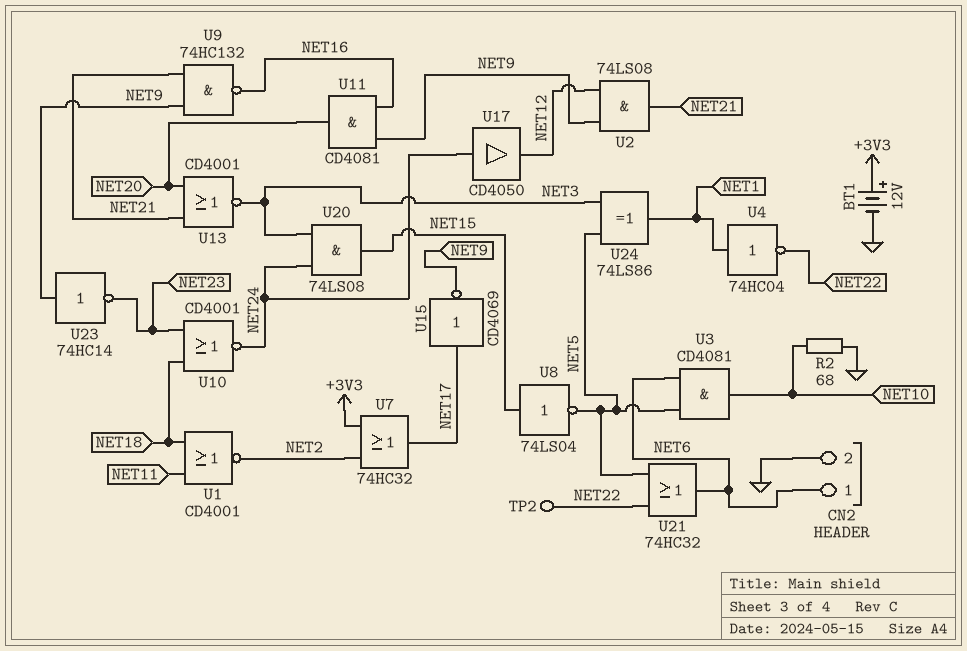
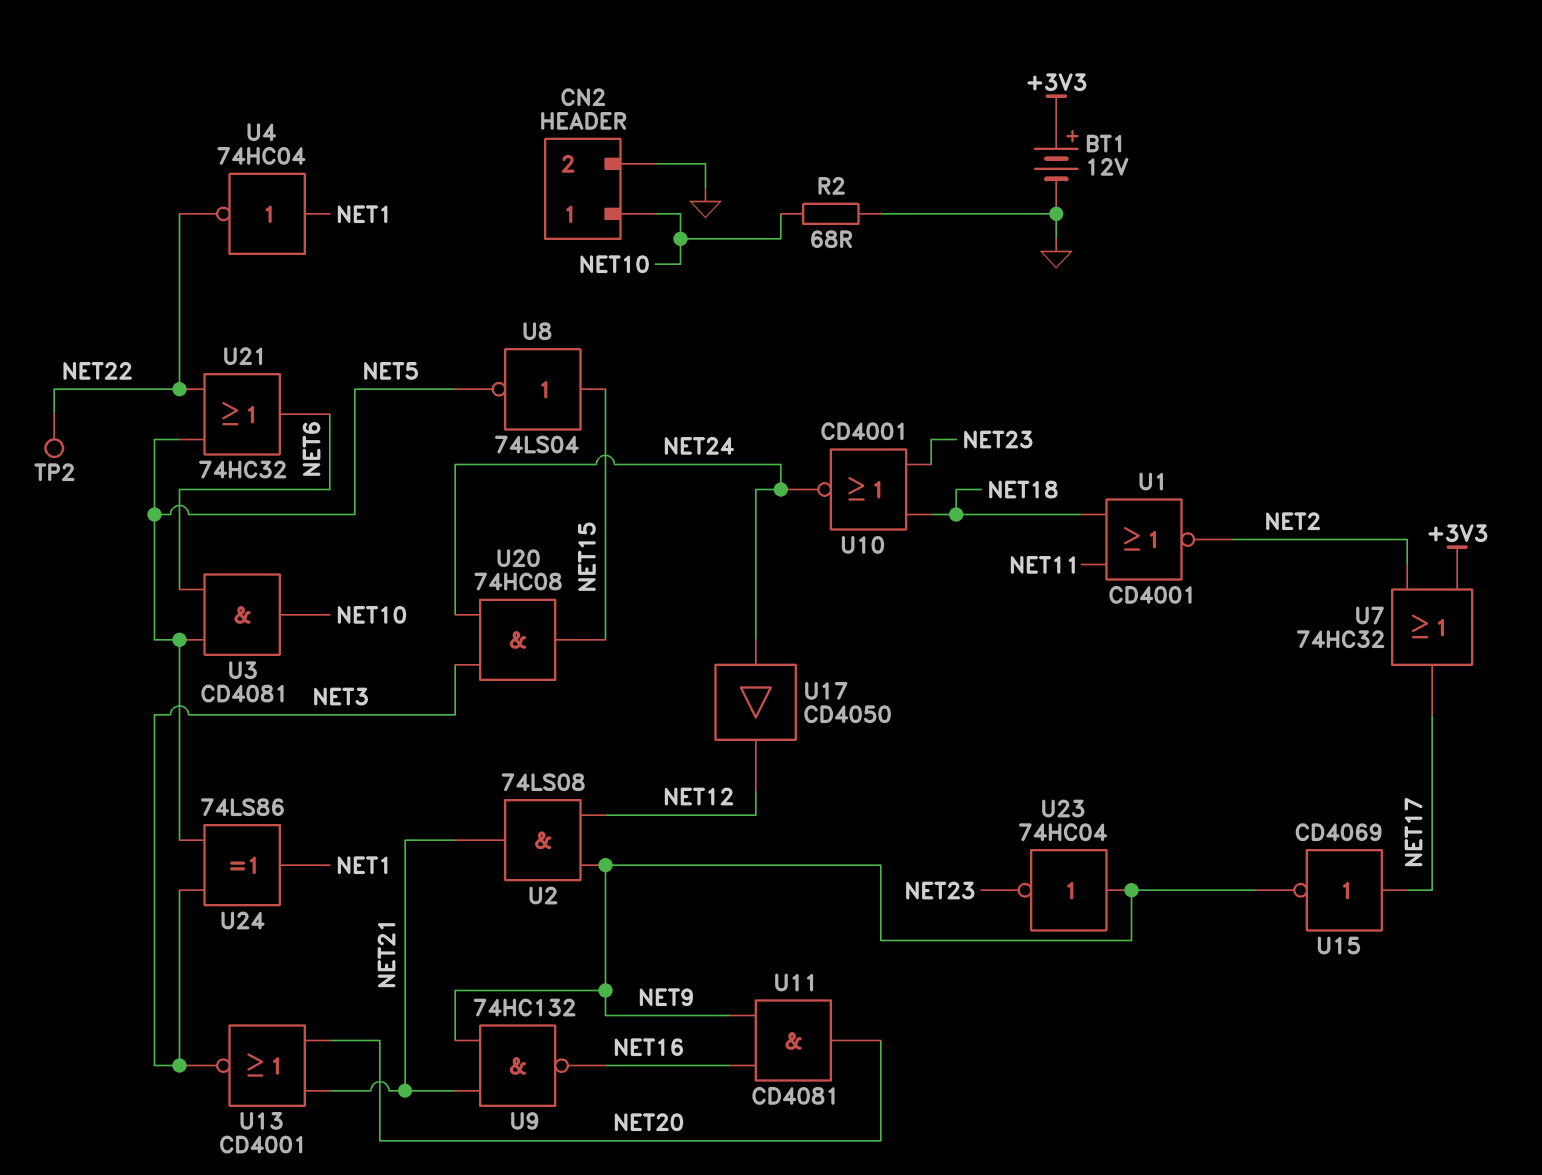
CN2 pin 1: NET6 -> NET10
U20: AND 74LS08 (in NET3, in NET24, out NET15) -> AND 74HC08 (in NET3, in NET24, out NET15)
U23: NOT 74HC14 (in NET9, out NET23) -> NOT 74HC04 (in NET9, out NET23)

